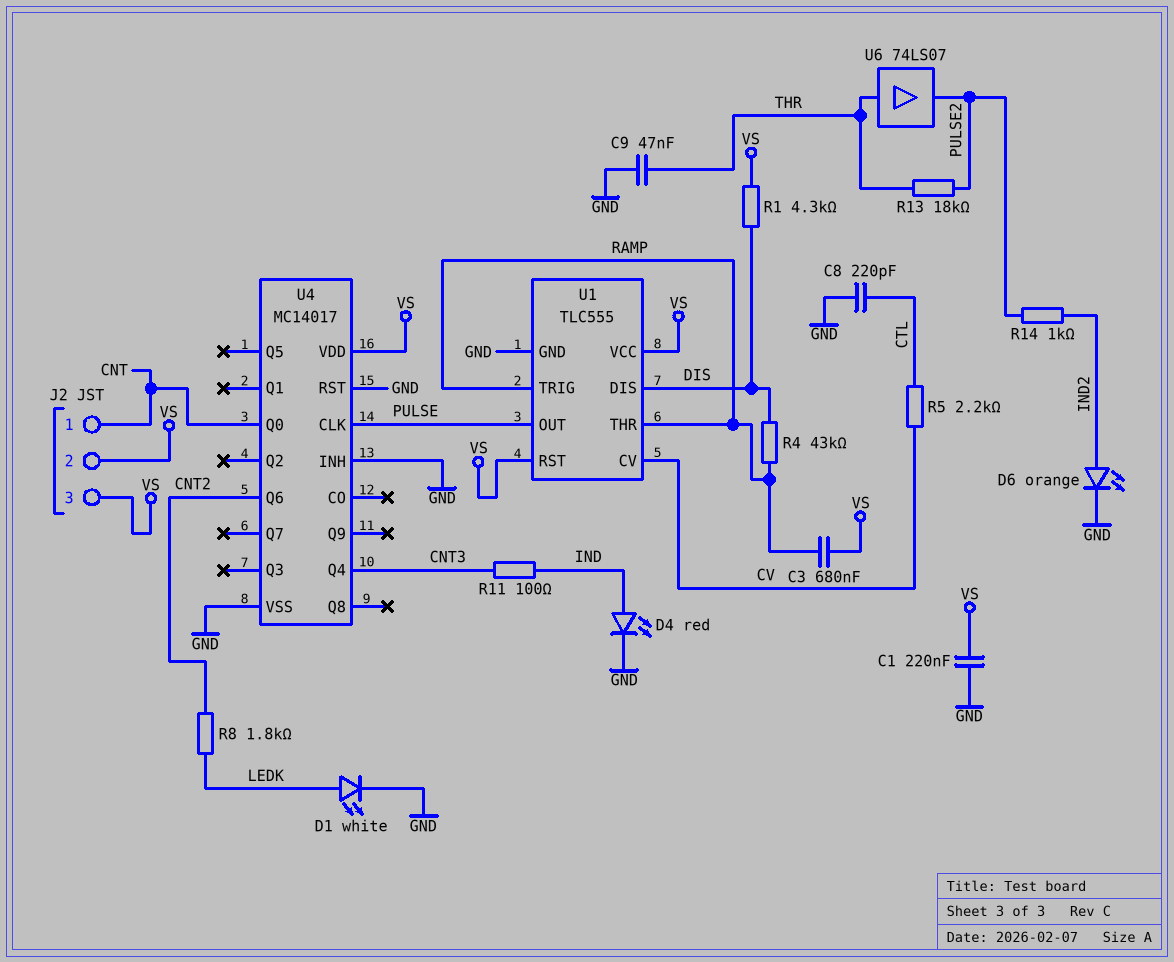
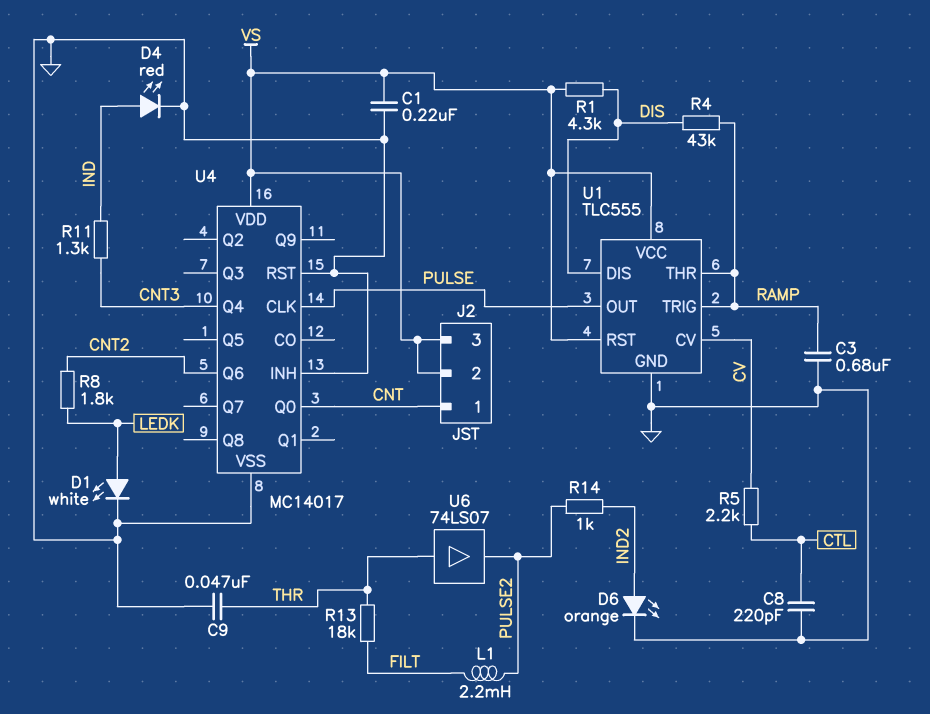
C3: 680nF (RAMP, VS) -> 680nF (GND, RAMP)
L1: none -> 2.2mH (FILT, PULSE2)
R11: 100 (CNT3, IND) -> 1.3k (CNT3, IND)
R13: 18k (PULSE2, THR) -> 18k (FILT, THR)

